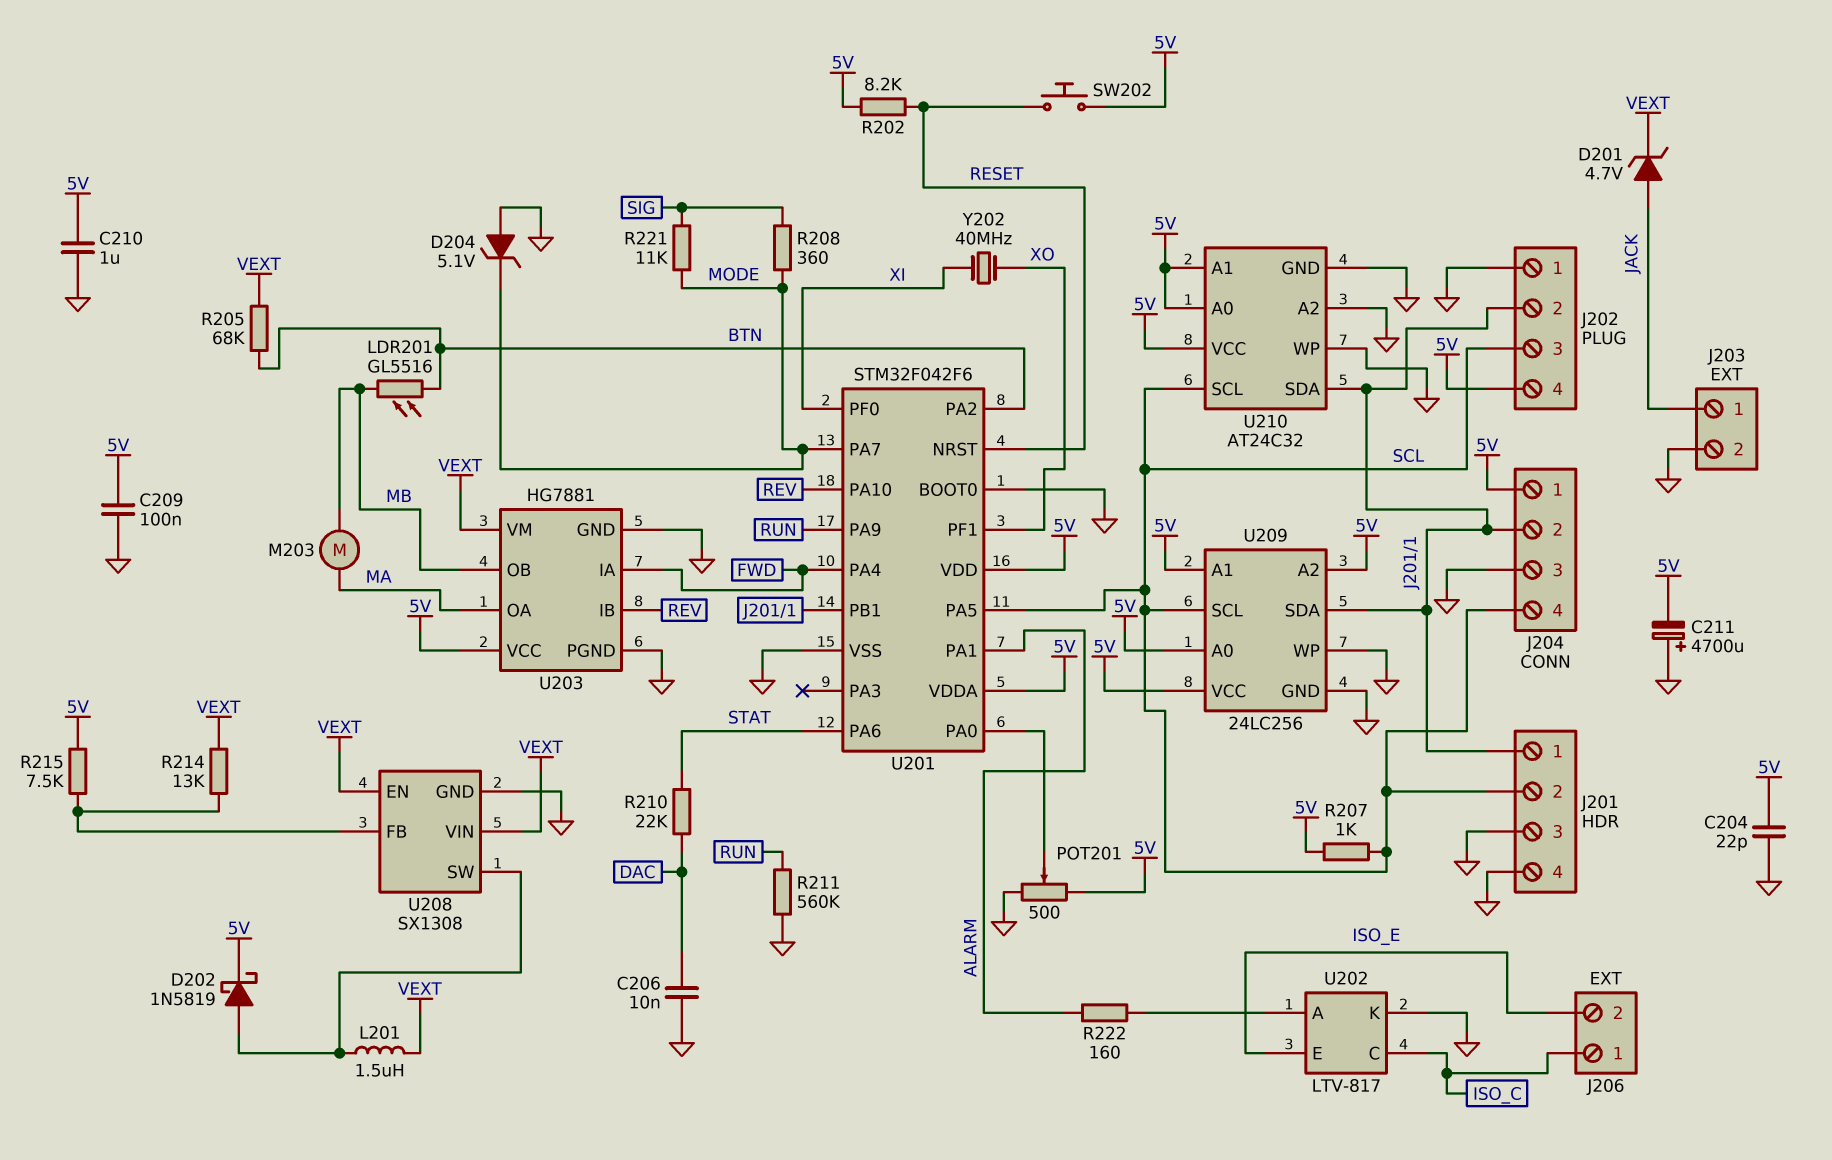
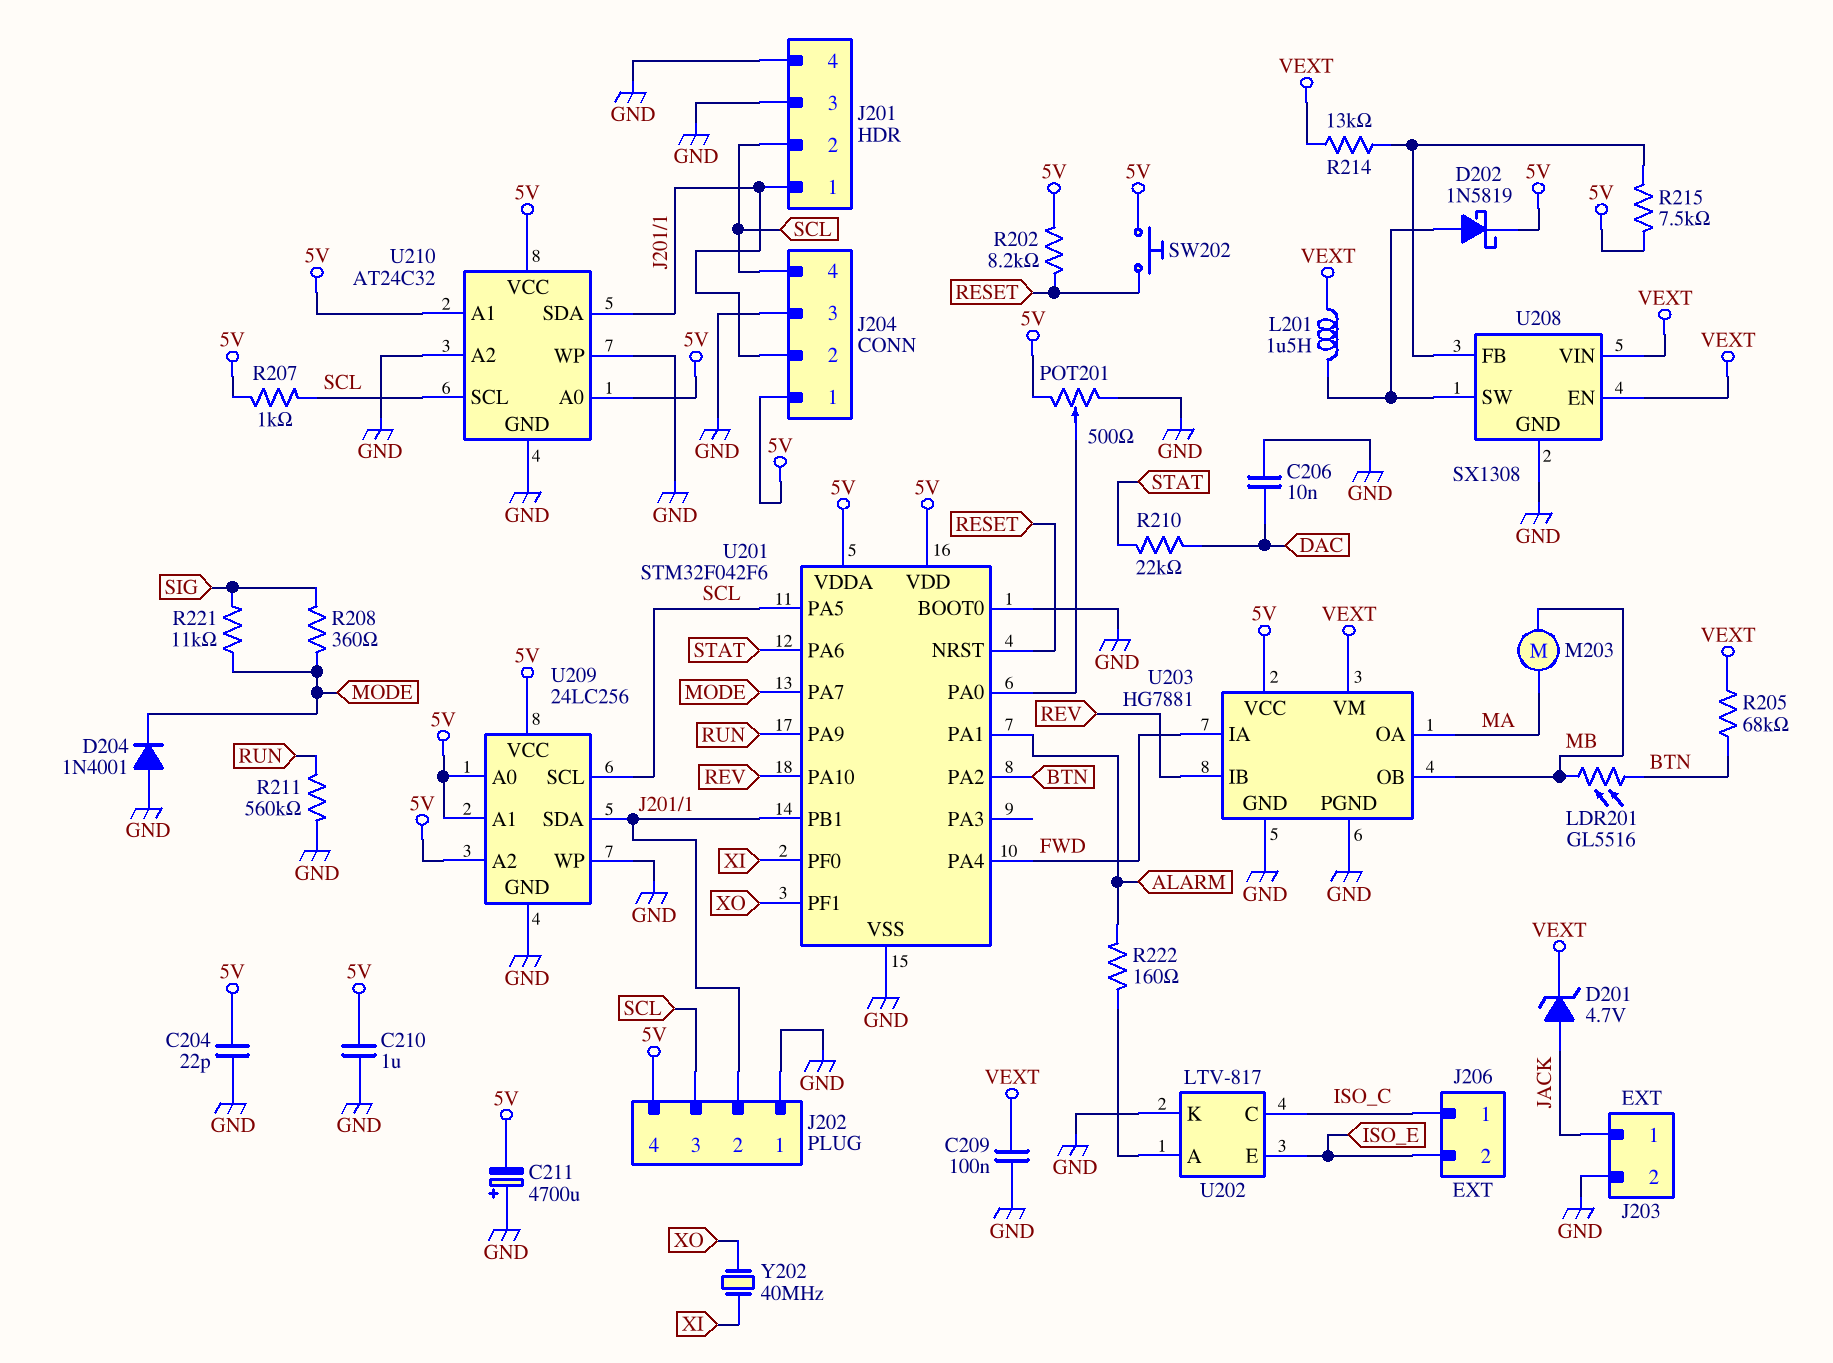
C209: 100nF (5V, GND) -> 100nF (GND, VEXT)
D204: zener 5.1V (A GND, K MODE) -> diode 1N4001 (A GND, K MODE)

